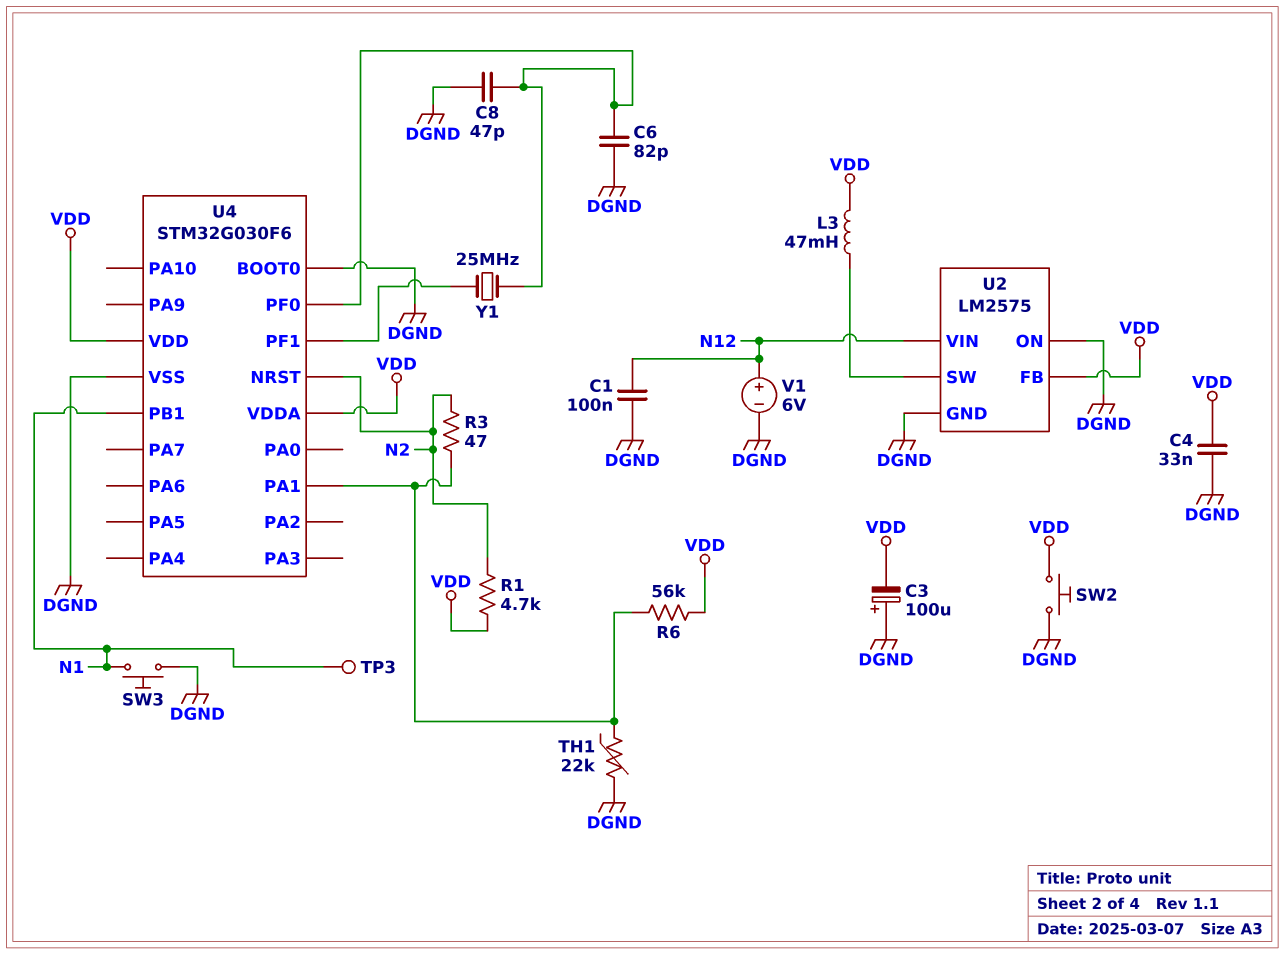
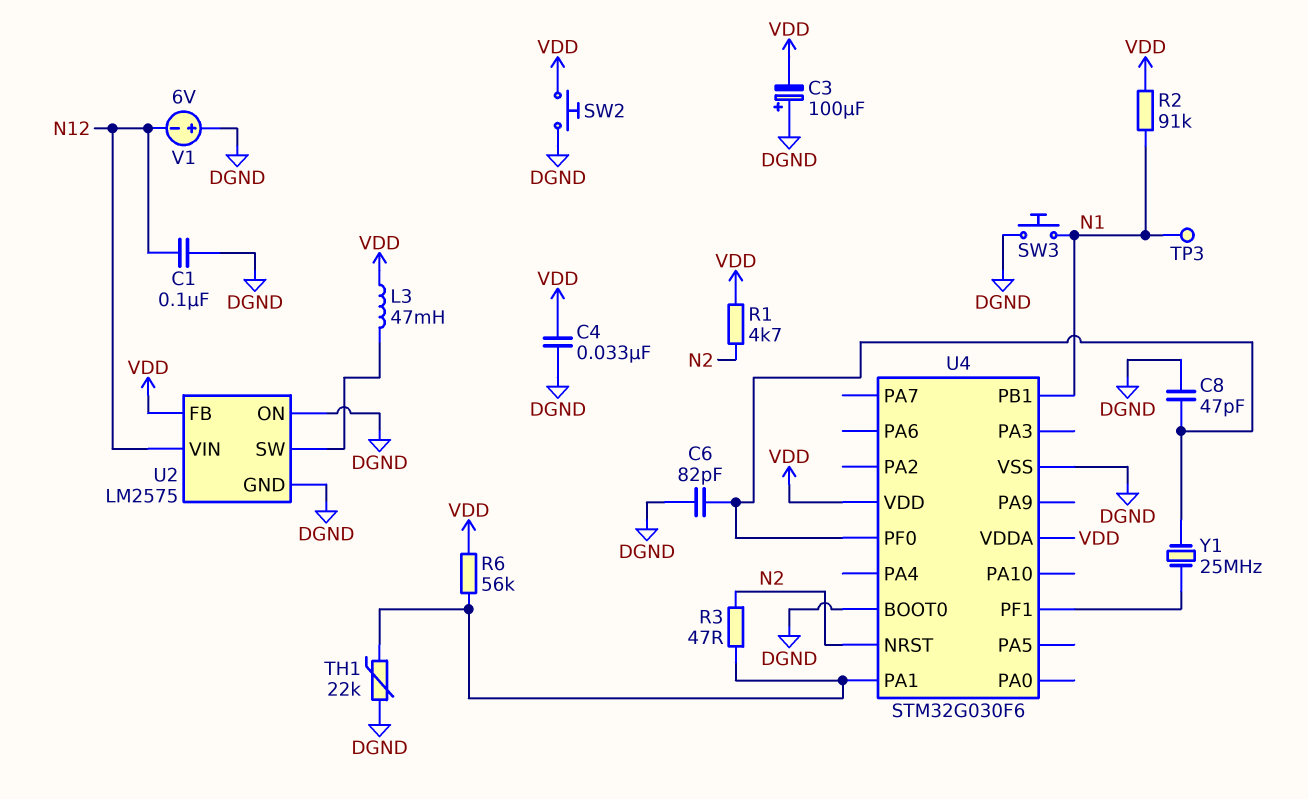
R2: none -> 91k (N1, VDD)
V1: 6V (plus N12, minus DGND) -> 6V (plus DGND, minus N12)

